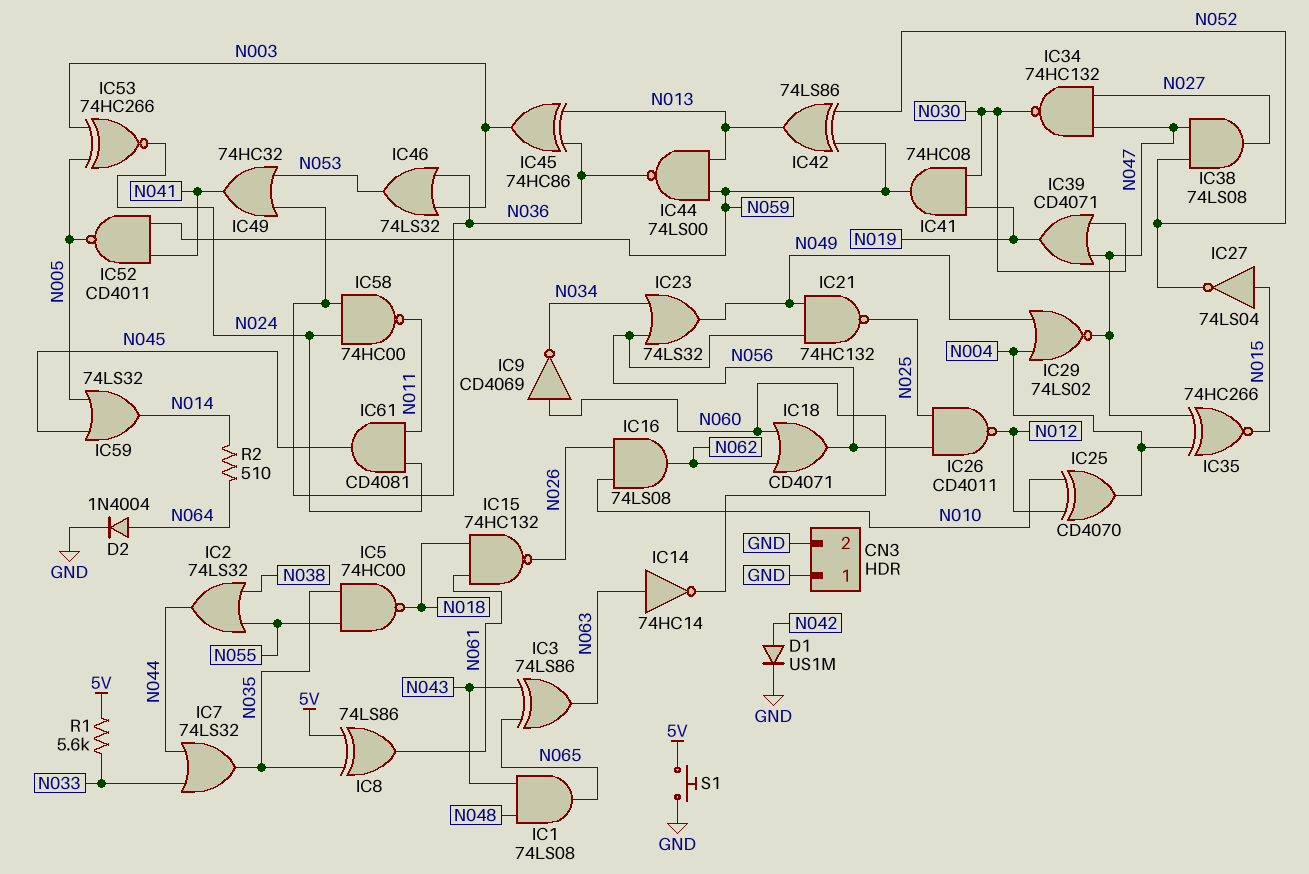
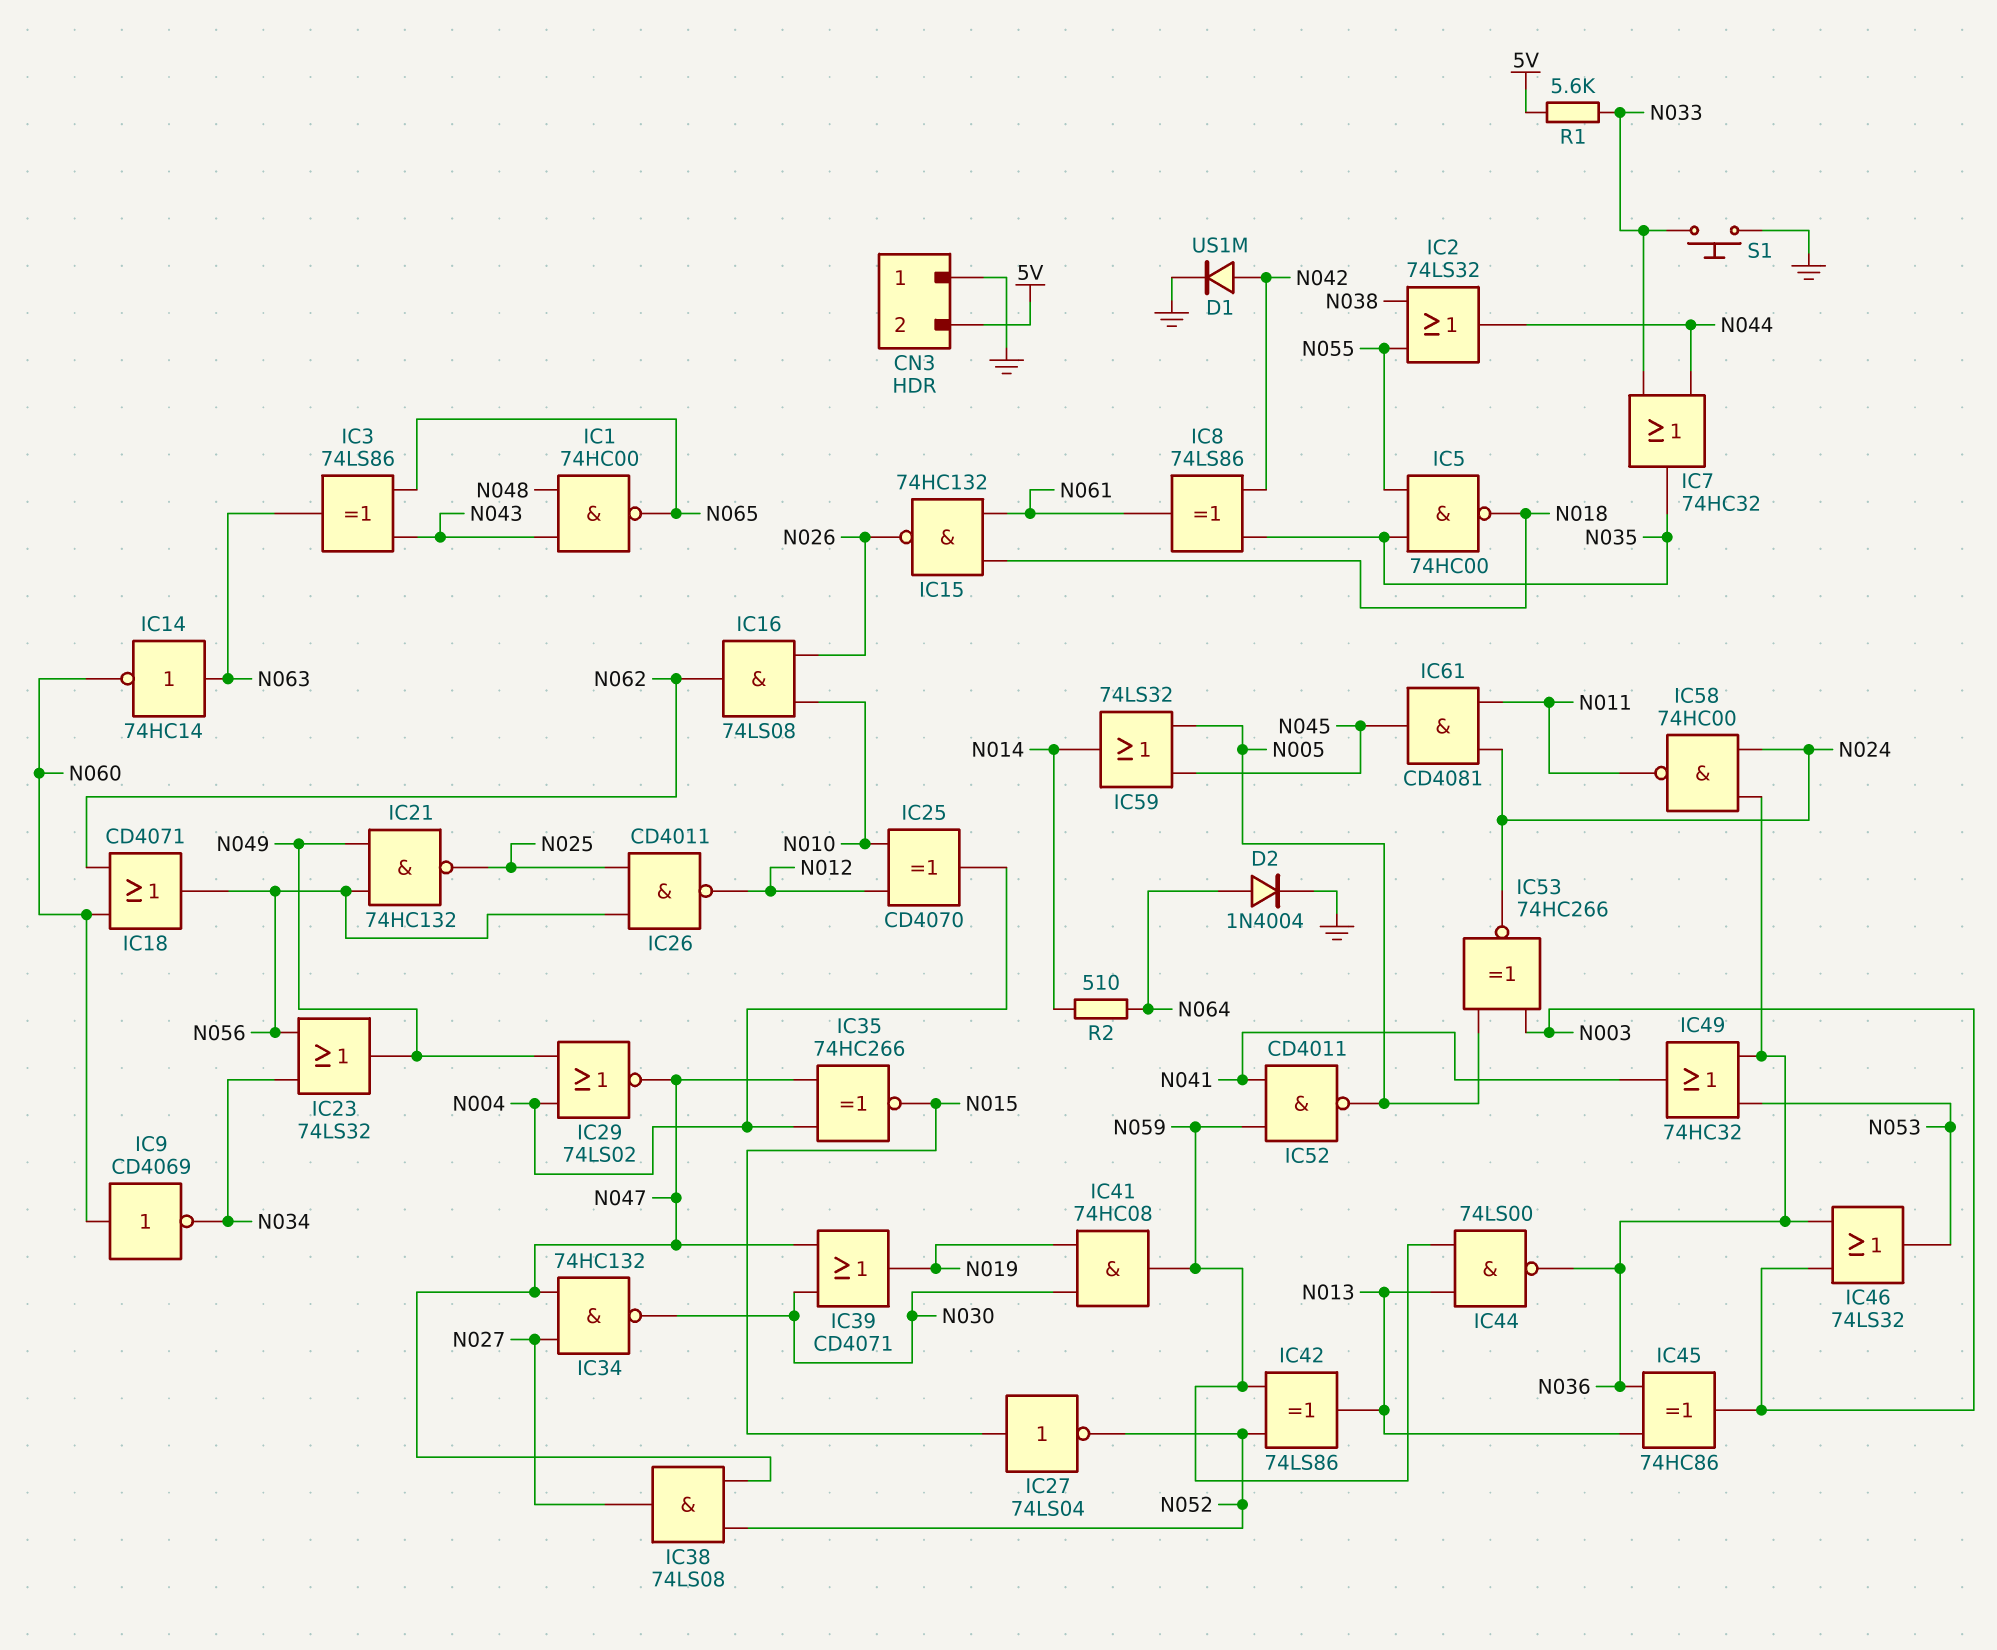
CN3 pin 2: GND -> 5V
IC1: AND 74LS08 (in N043, in N048, out N065) -> NAND 74HC00 (in N043, in N048, out N065)
IC7: OR 74LS32 (in N033, in N044, out N035) -> OR 74HC32 (in N033, in N044, out N035)
IC8: XOR 74LS86 (in 5V, in N035, out N061) -> XOR 74LS86 (in N035, in N042, out N061)
S1: button (5V, GND) -> button (GND, N033)

